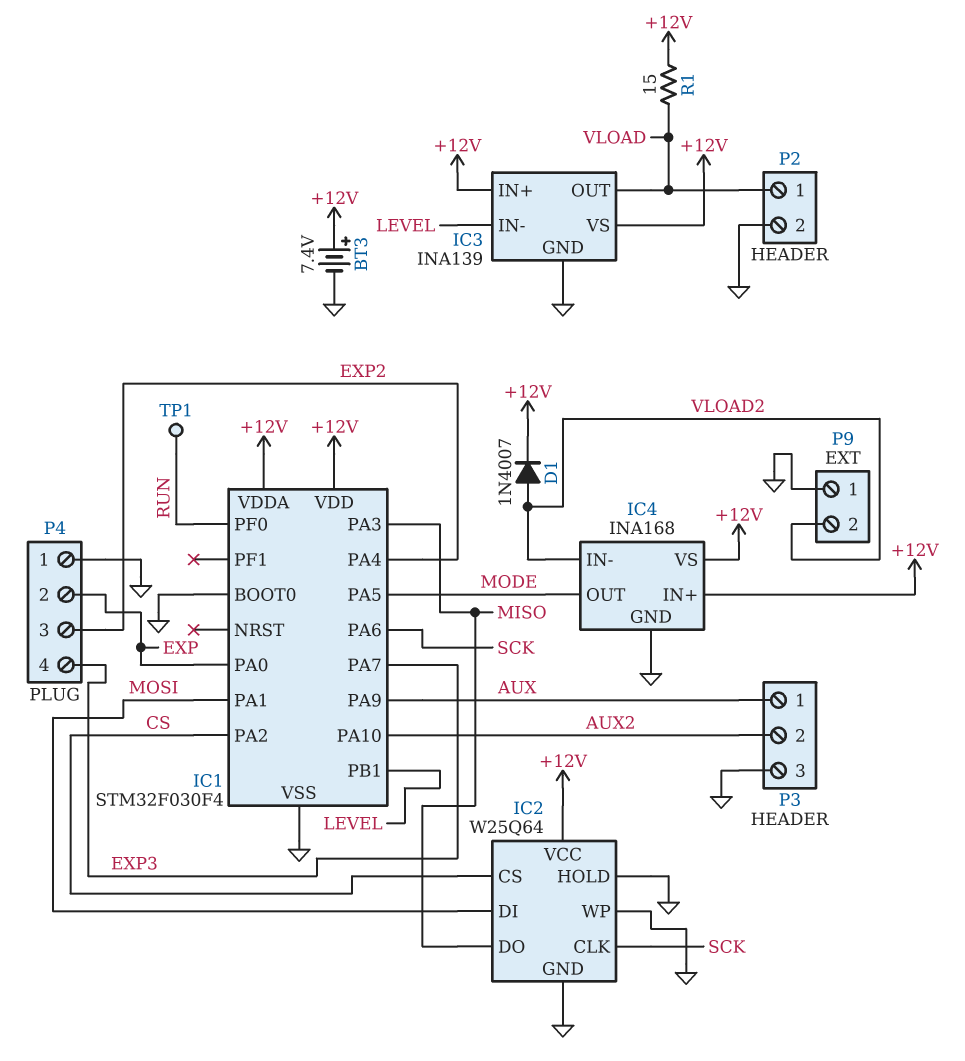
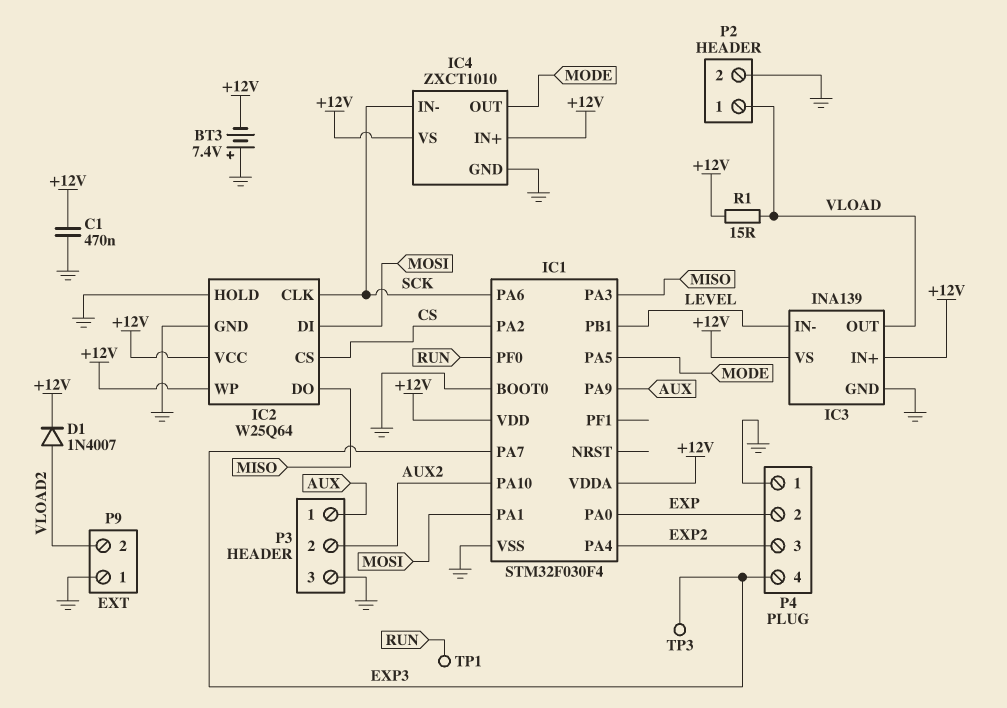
BT3: 7.4V (plus +12V, minus GND) -> 7.4V (plus GND, minus +12V)
C1: none -> 470nF (+12V, GND)
IC2 pin WP: GND -> +12V
IC4: INA168 -> ZXCT1010
IC4 pin IN-: VLOAD2 -> SCK
TP3: none -> test point (EXP3)

